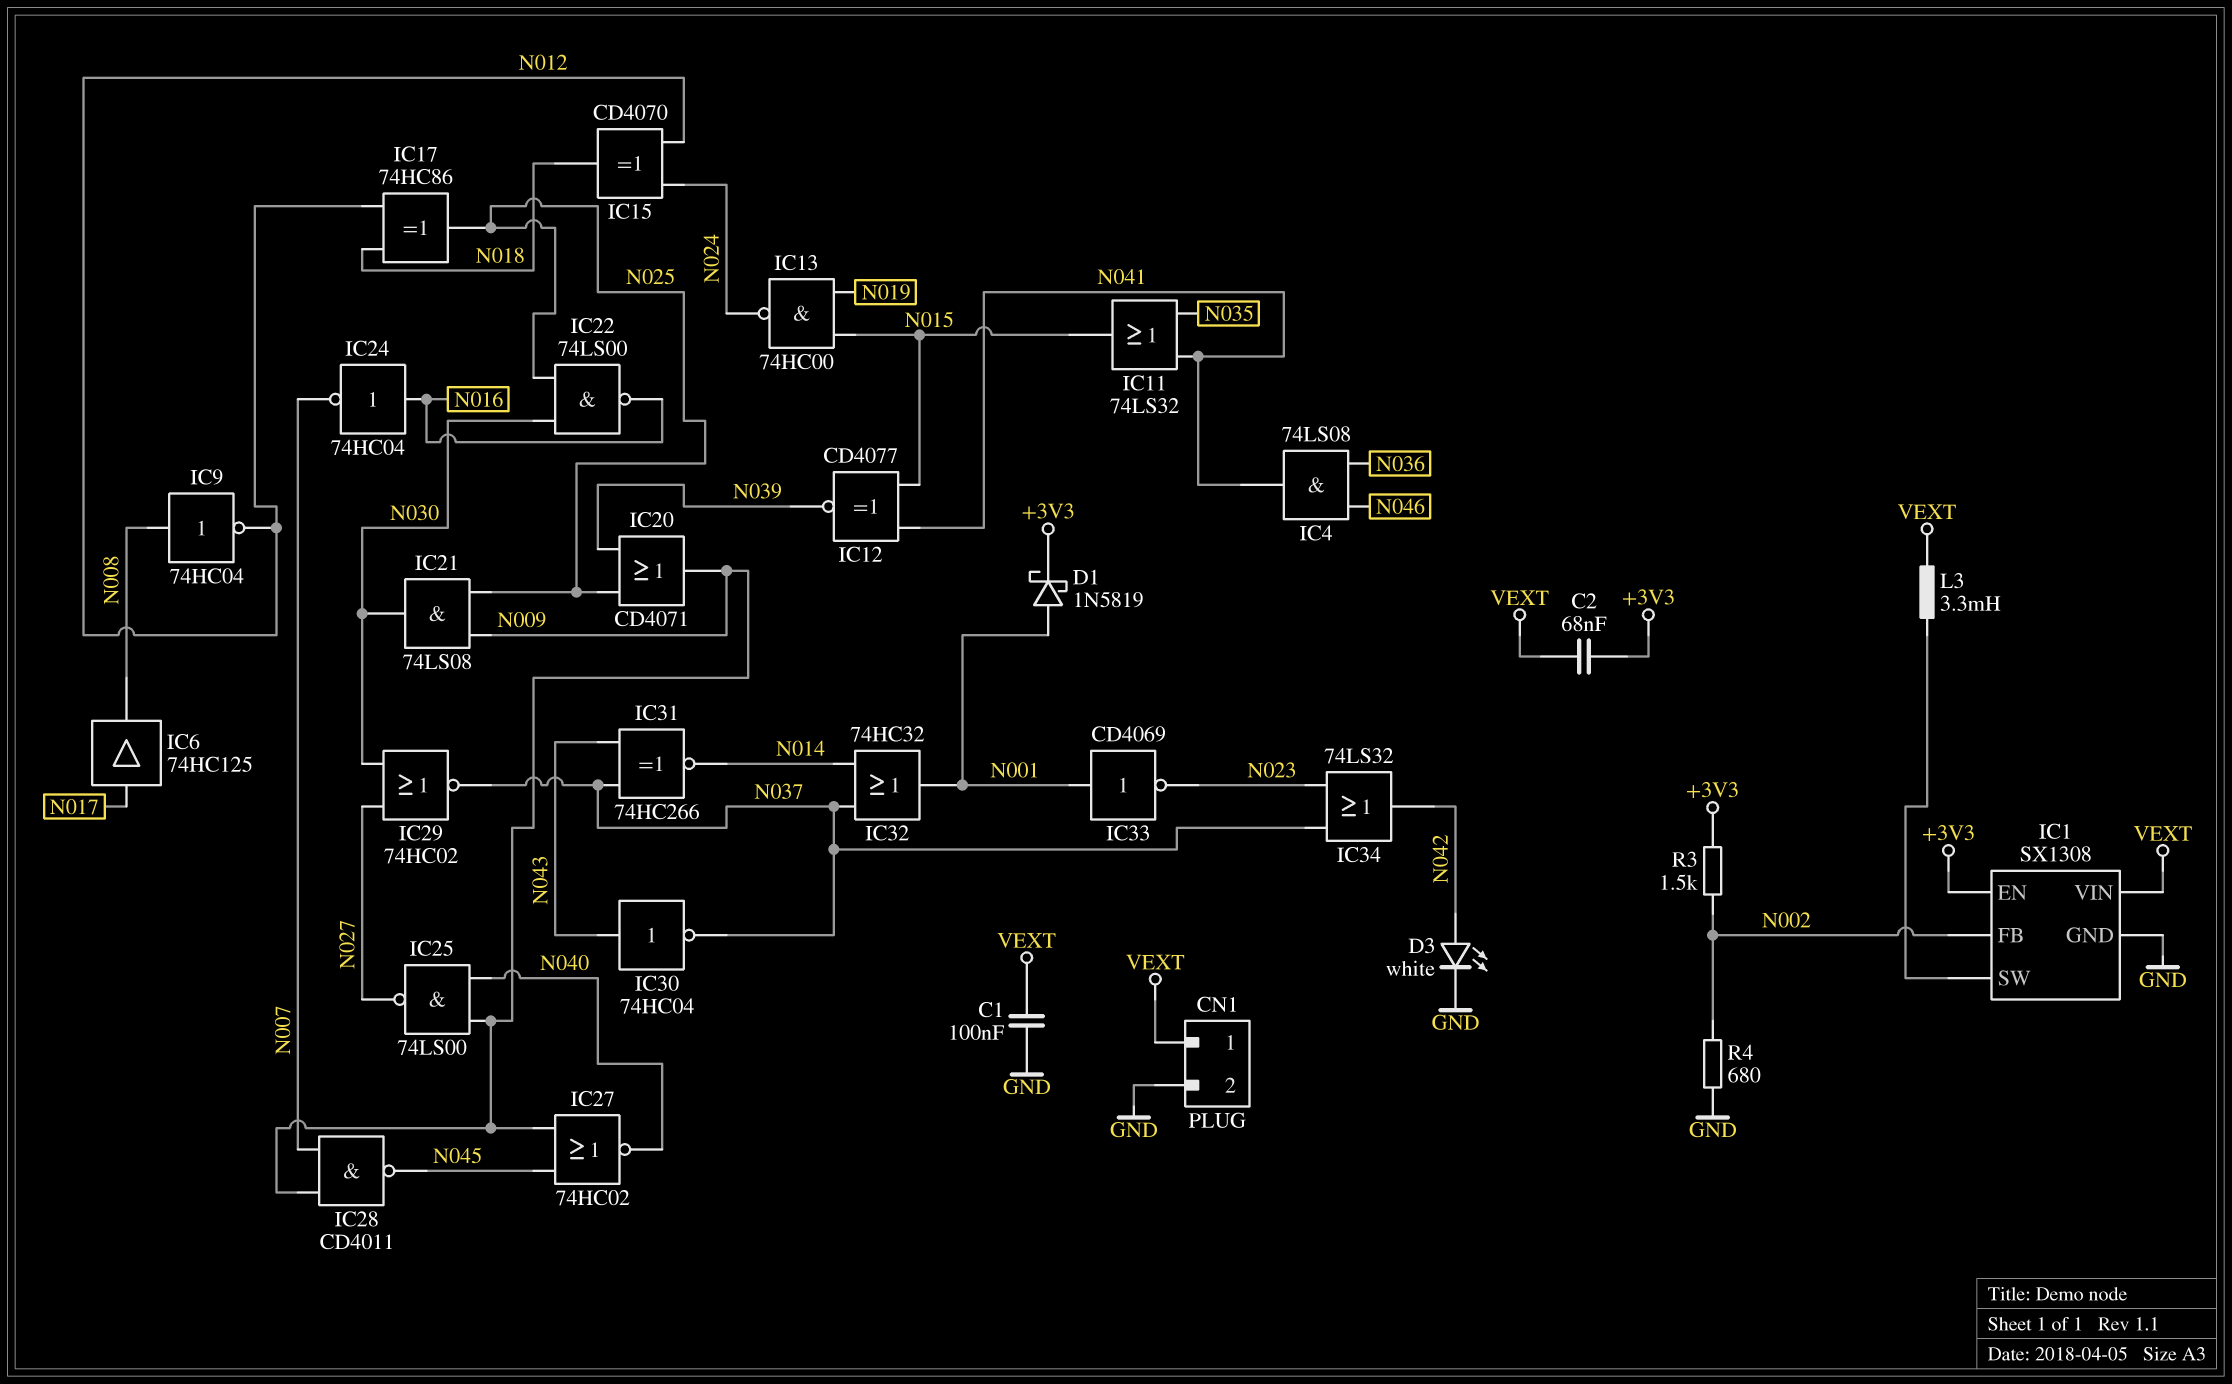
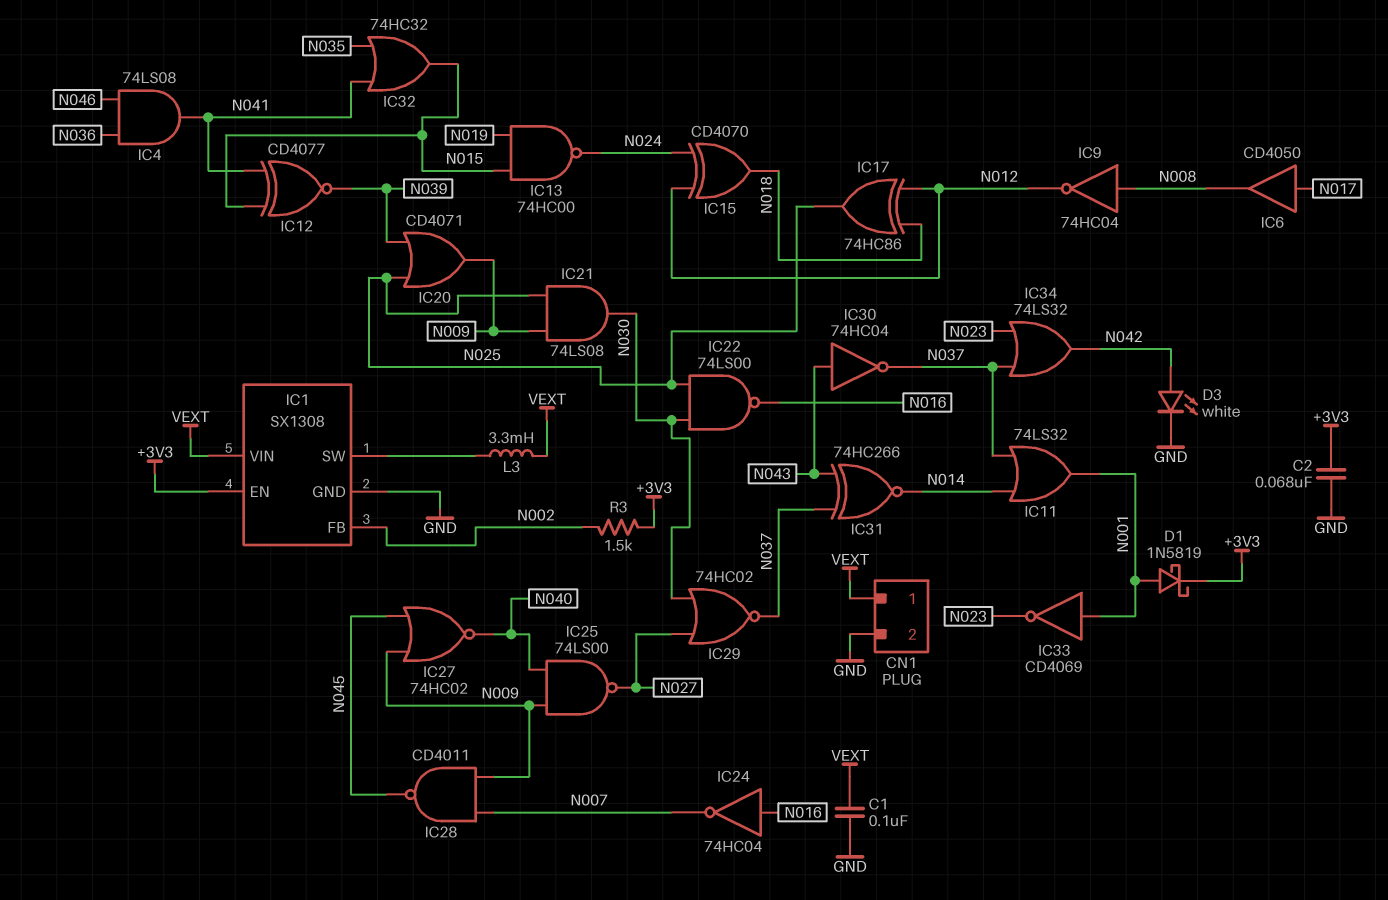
C2: 68nF (+3V3, VEXT) -> 68nF (+3V3, GND)
IC6: buffer 74HC125 (in N017, out N008) -> buffer CD4050 (in N017, out N008)
IC11: OR 74LS32 (in N035, in N041, out N015) -> OR 74LS32 (in N014, in N037, out N001)
IC32: OR 74HC32 (in N014, in N037, out N001) -> OR 74HC32 (in N035, in N041, out N015)
R4: 680 (GND, N002) -> none

